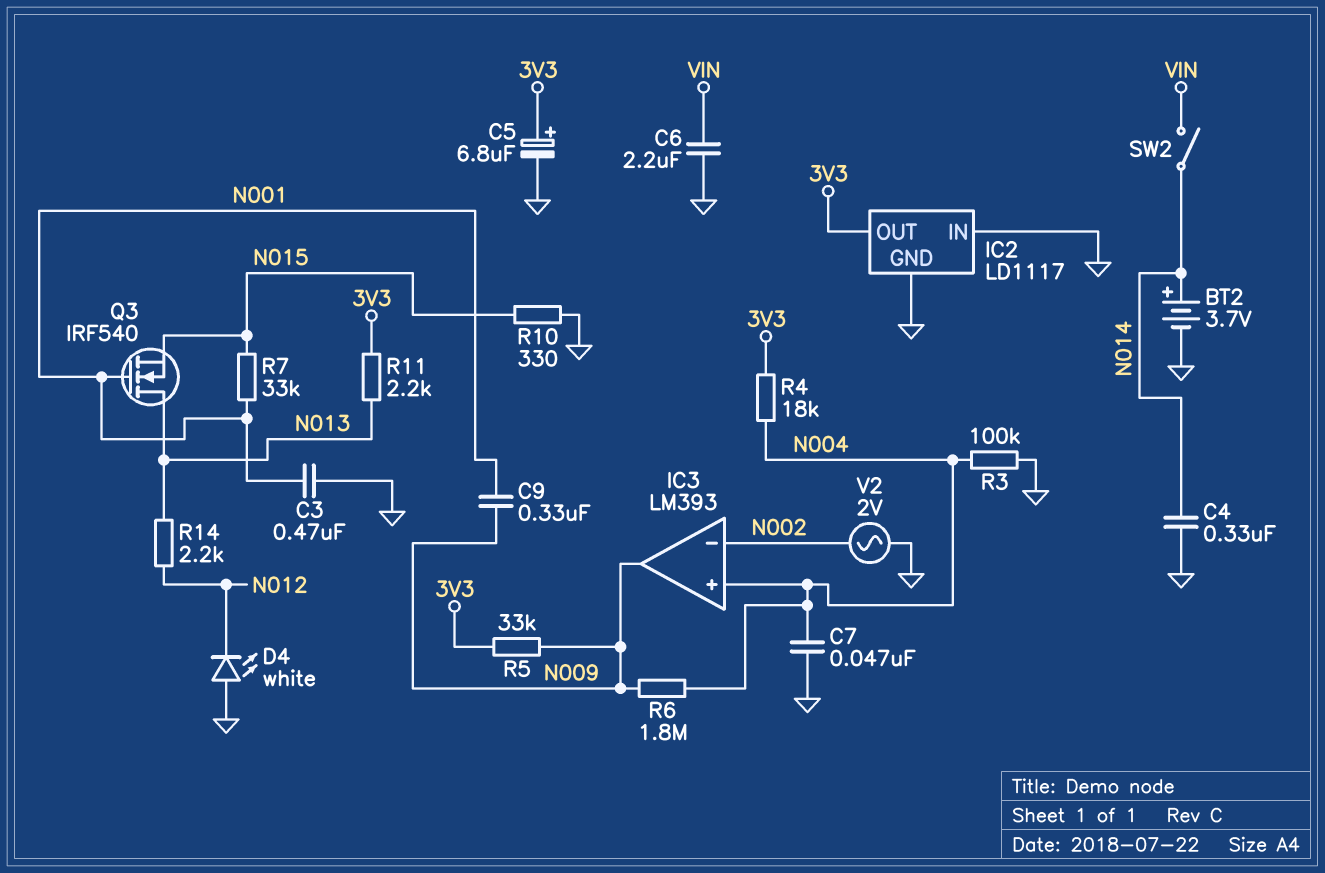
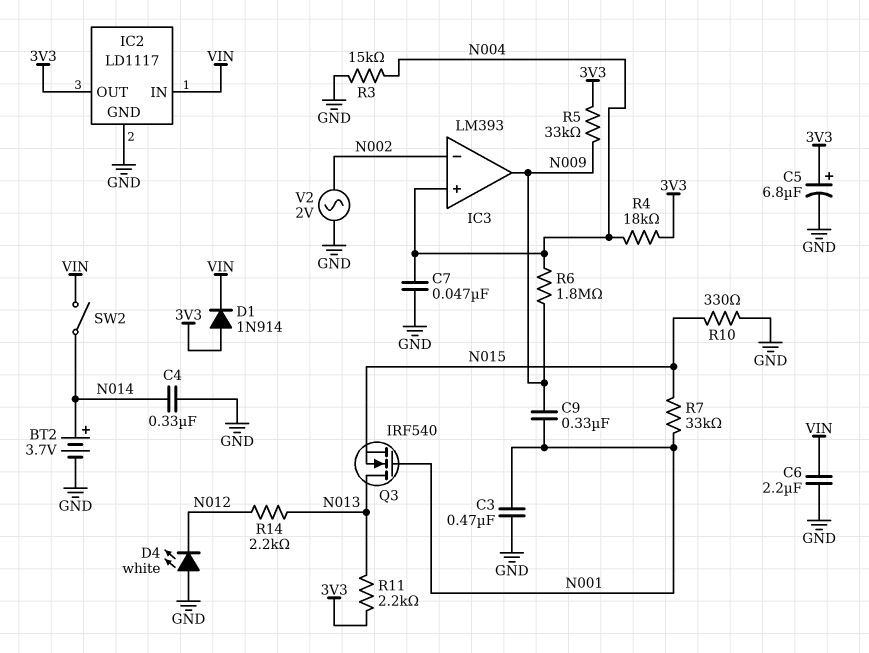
D1: none -> diode 1N914 (A 3V3, K VIN)
IC2 pin IN: GND -> VIN
R3: 100k (GND, N004) -> 15k (GND, N004)

